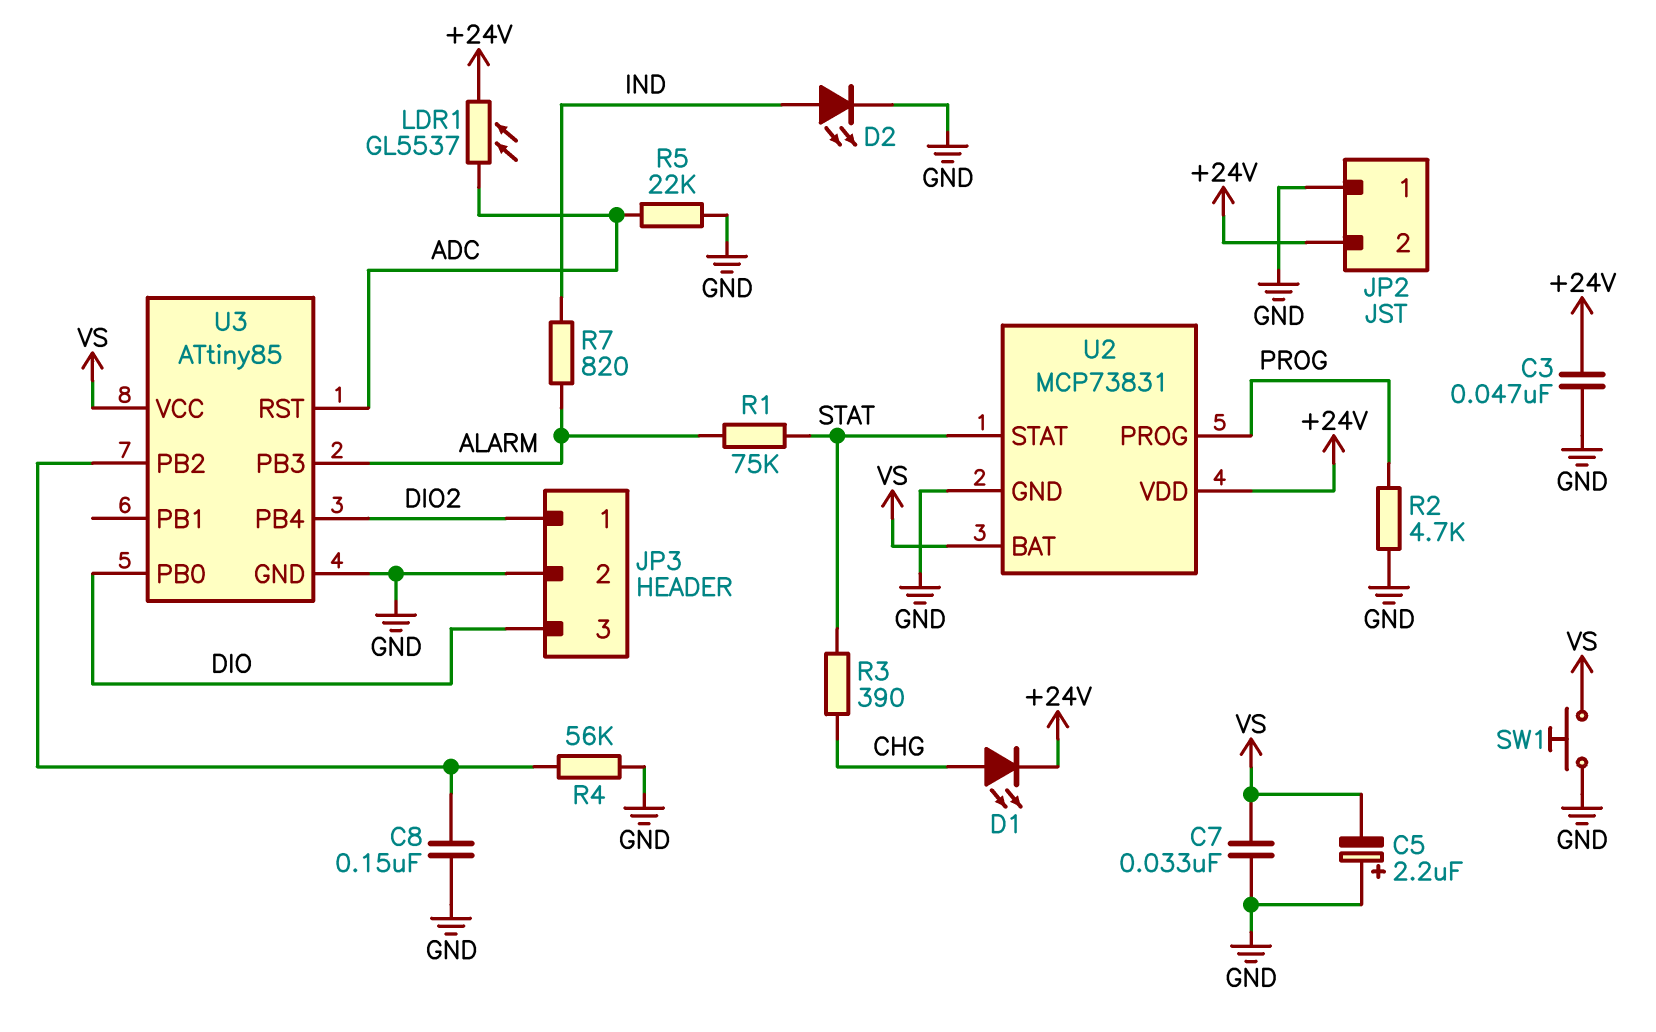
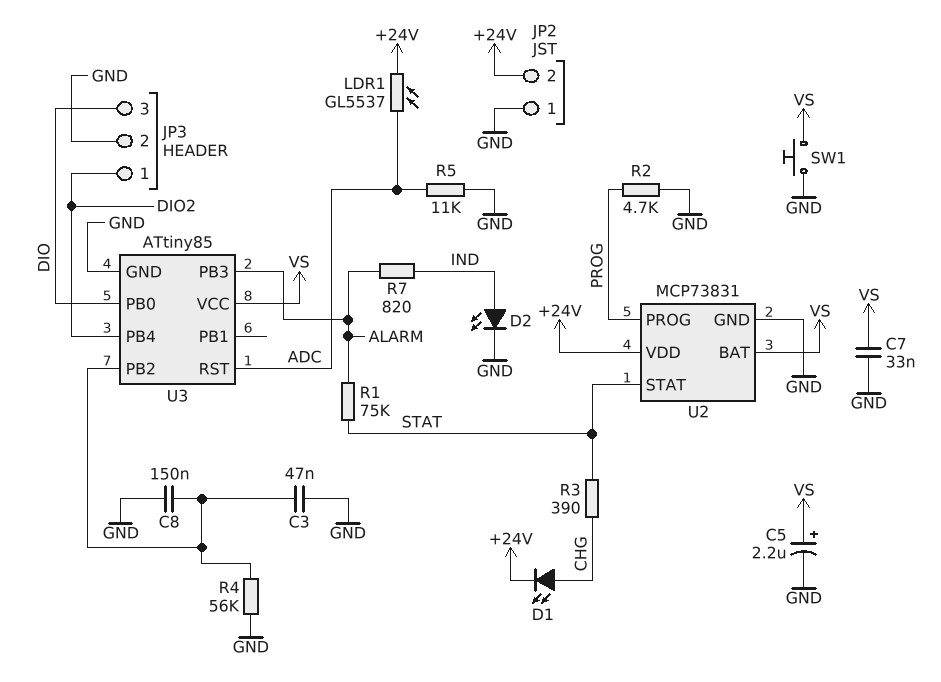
C3: 47nF (+24V, GND) -> 47nF (GND, U3/PB2)
C5: 2.2uF (plus GND, minus VS) -> 2.2uF (plus VS, minus GND)
R5: 22k (ADC, GND) -> 11k (ADC, GND)

